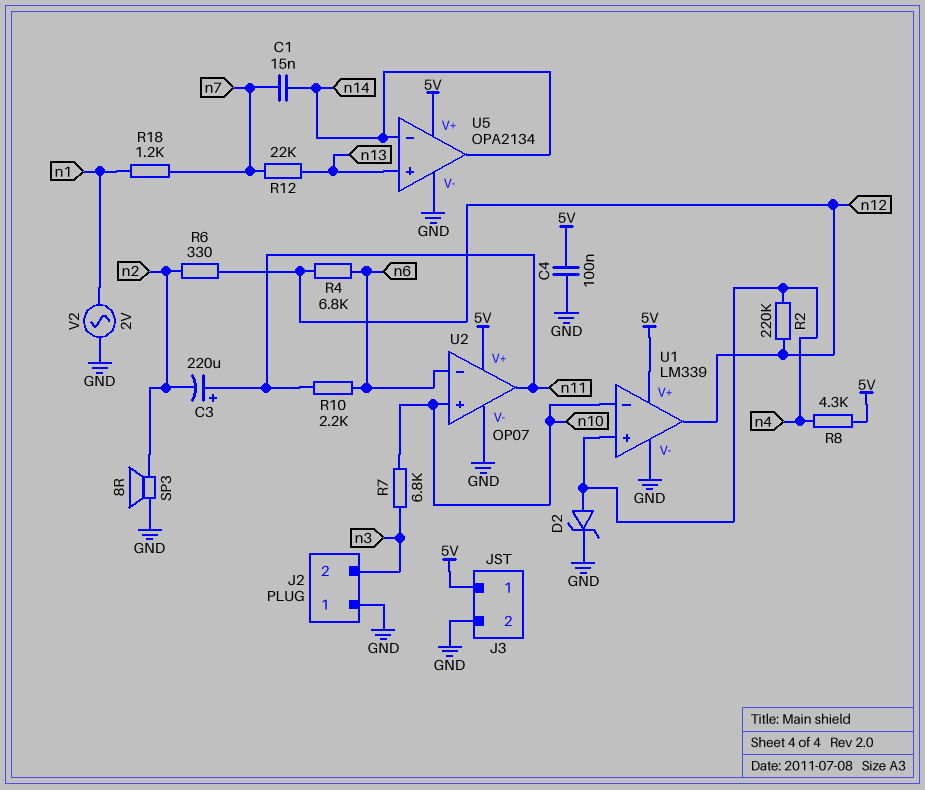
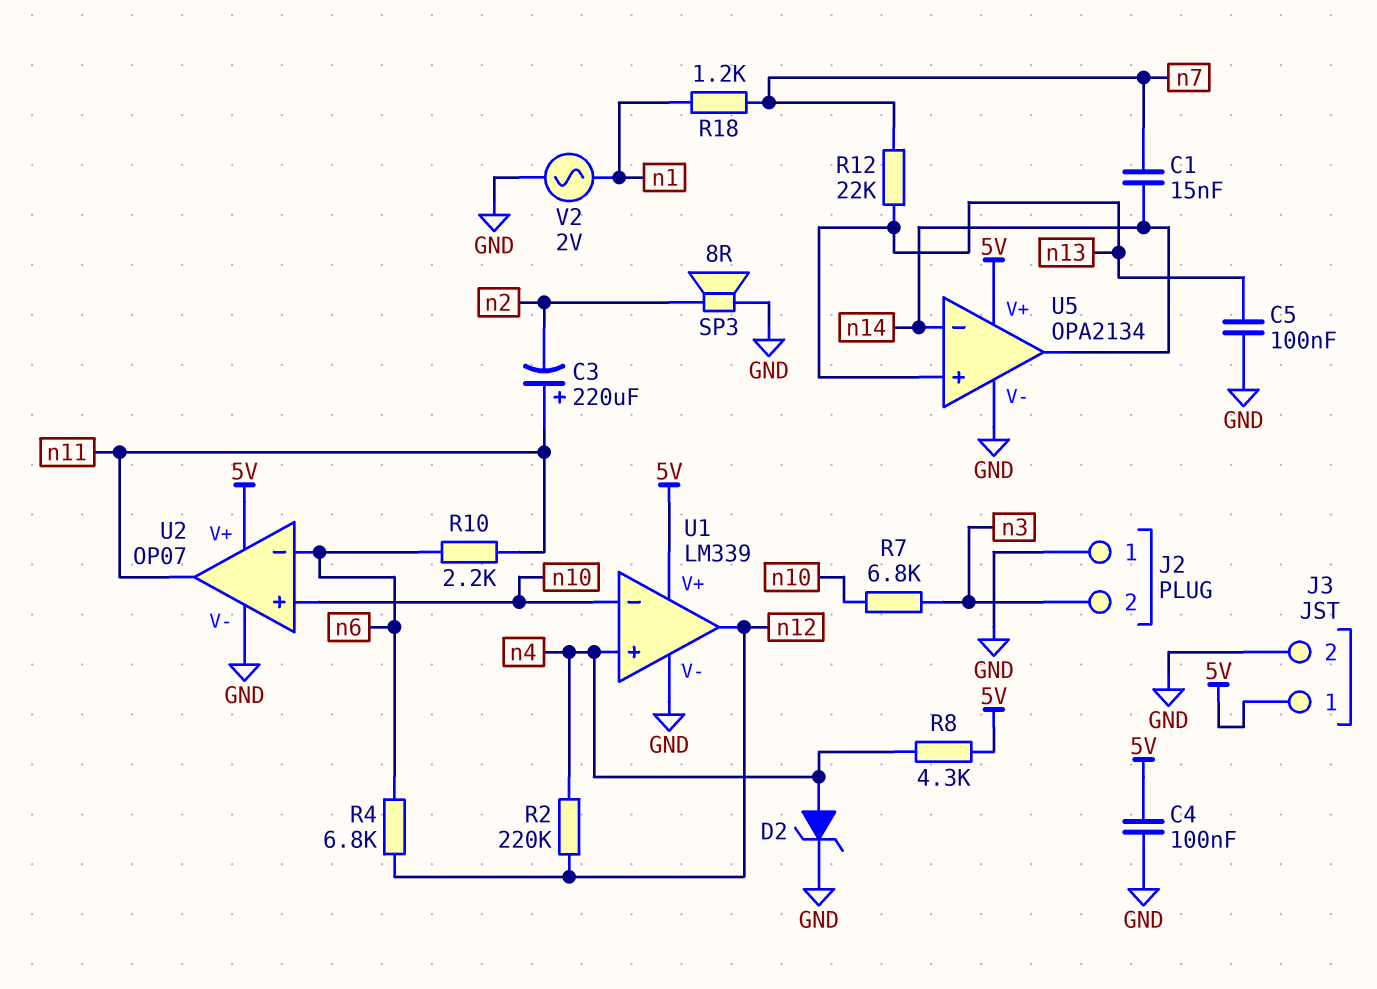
C5: none -> 100nF (GND, n13)
R6: 330 (n2, n12) -> none

